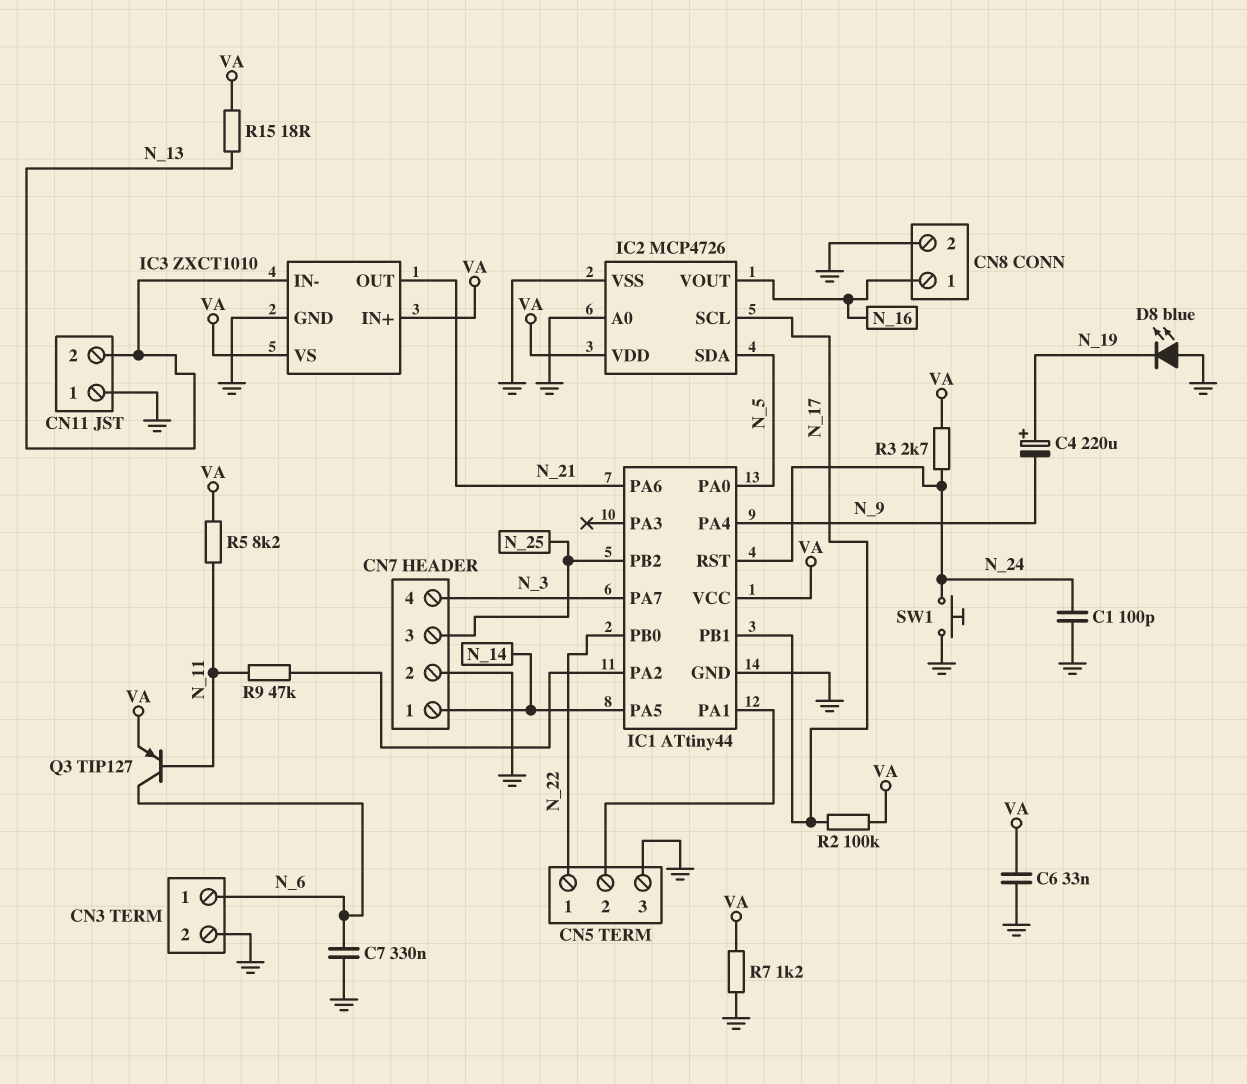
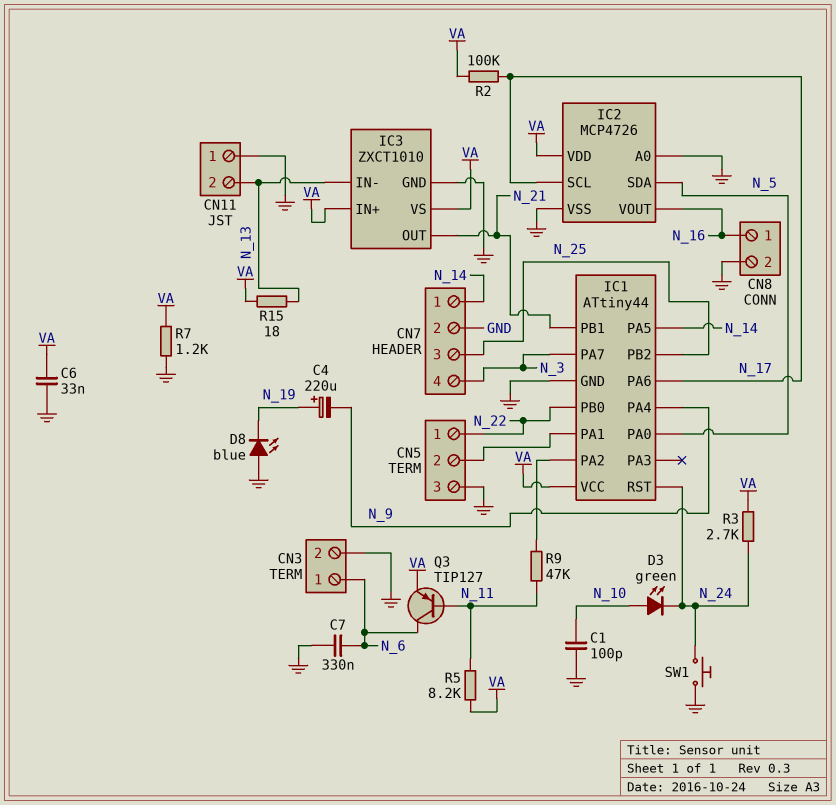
C1: 100pF (GND, N_24) -> 100pF (GND, N_10)
D3: none -> LED green (A N_10, K N_24)
IC1 pin PA6: N_21 -> N_17
IC1 pin PB1: N_17 -> N_21

